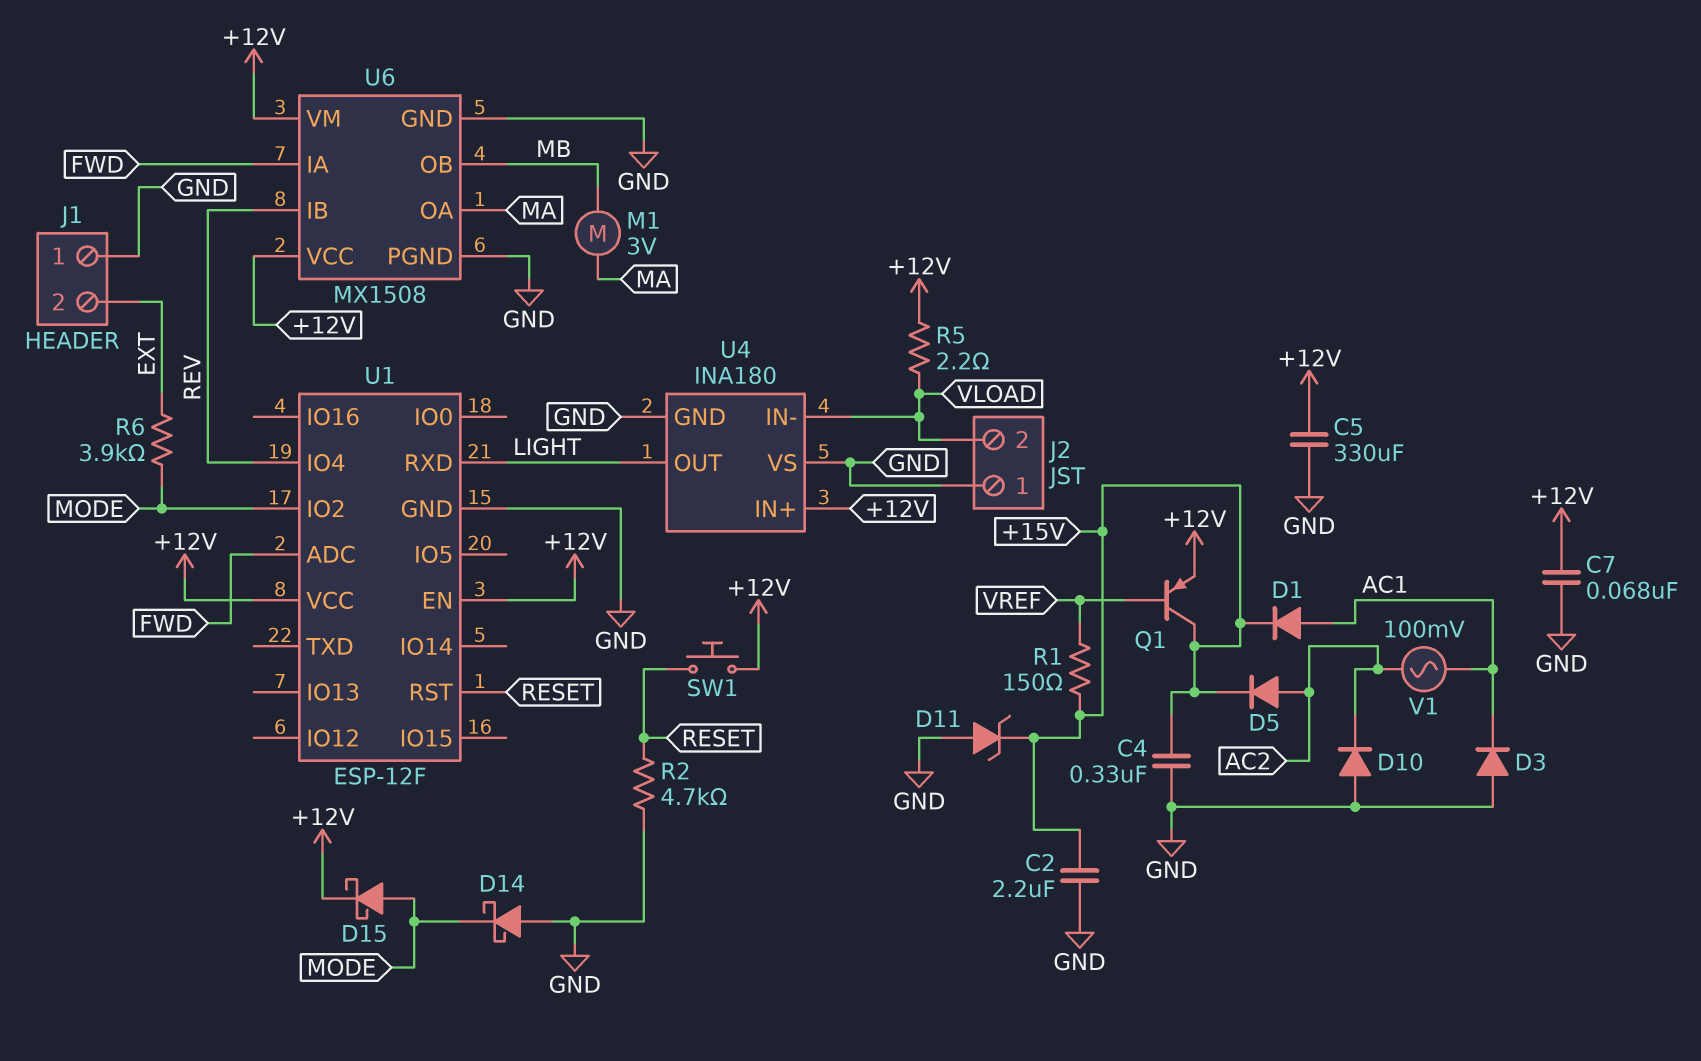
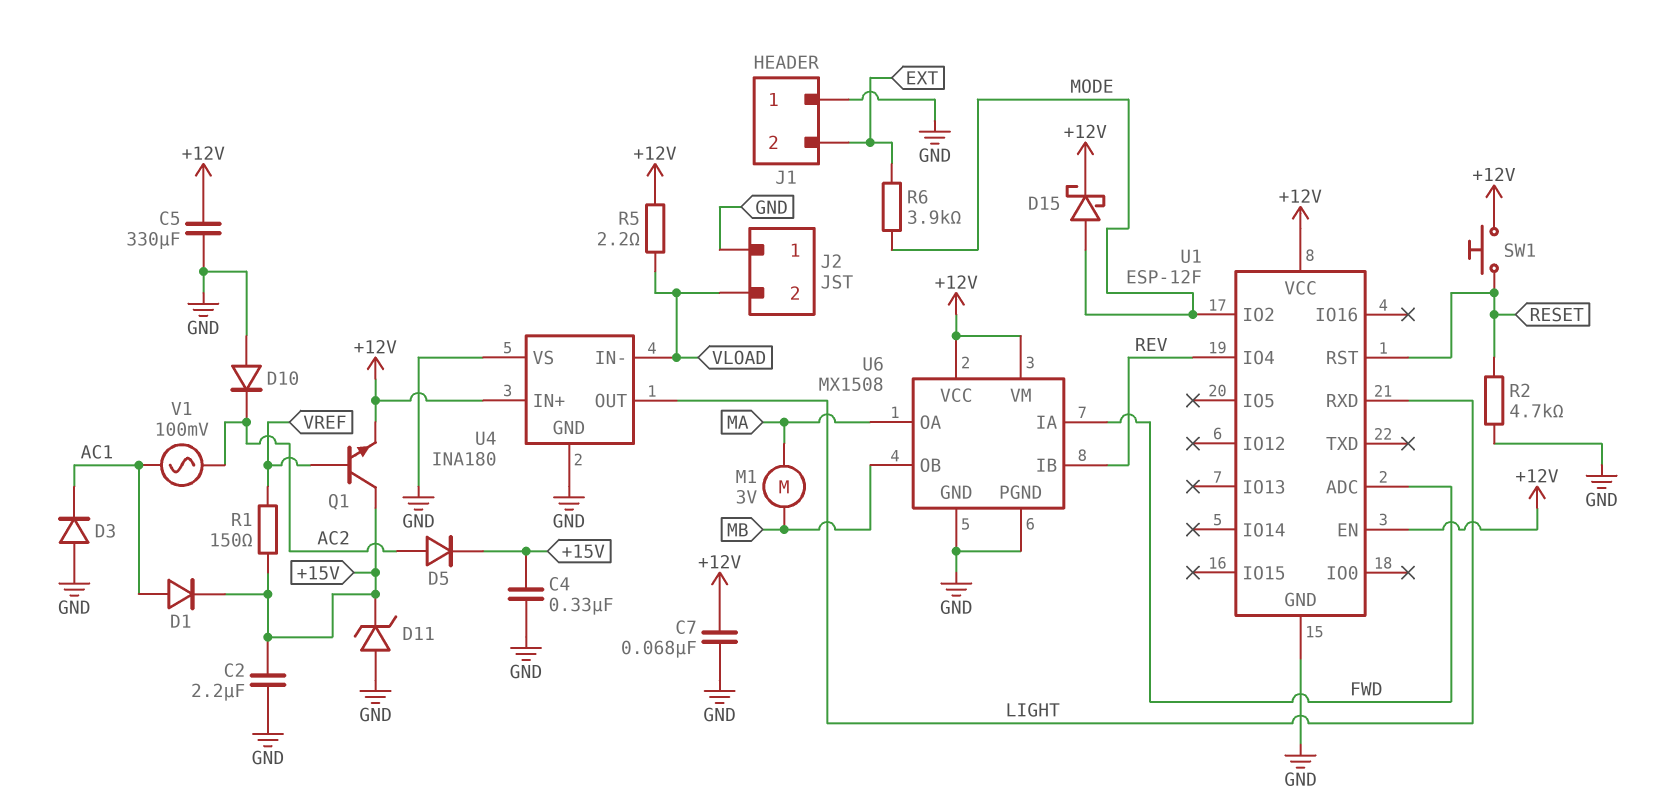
D14: schottky (A GND, K MODE) -> none
Q1: PNP (B VREF, C +15V, E +12V) -> NPN (B VREF, C +15V, E +12V)

